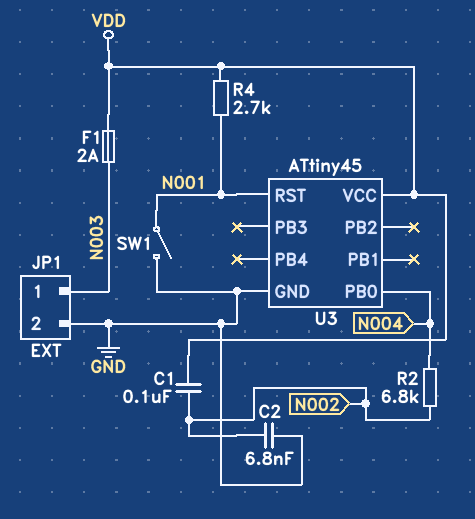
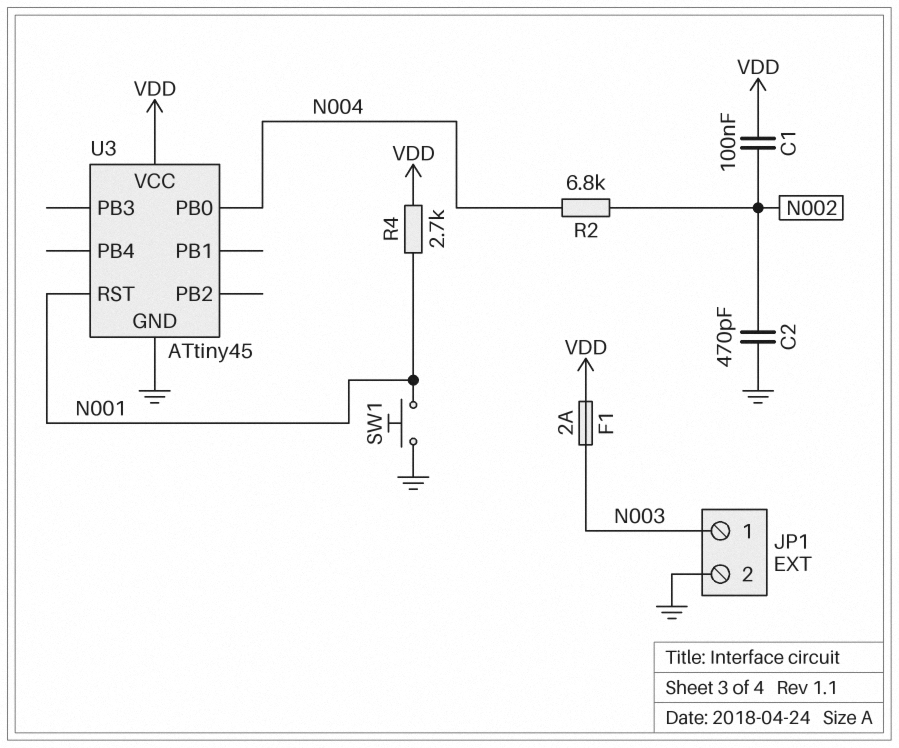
C2: 6.8nF (GND, N002) -> 470pF (GND, N002)
SW1: switch (GND, N001) -> button (GND, N001)

